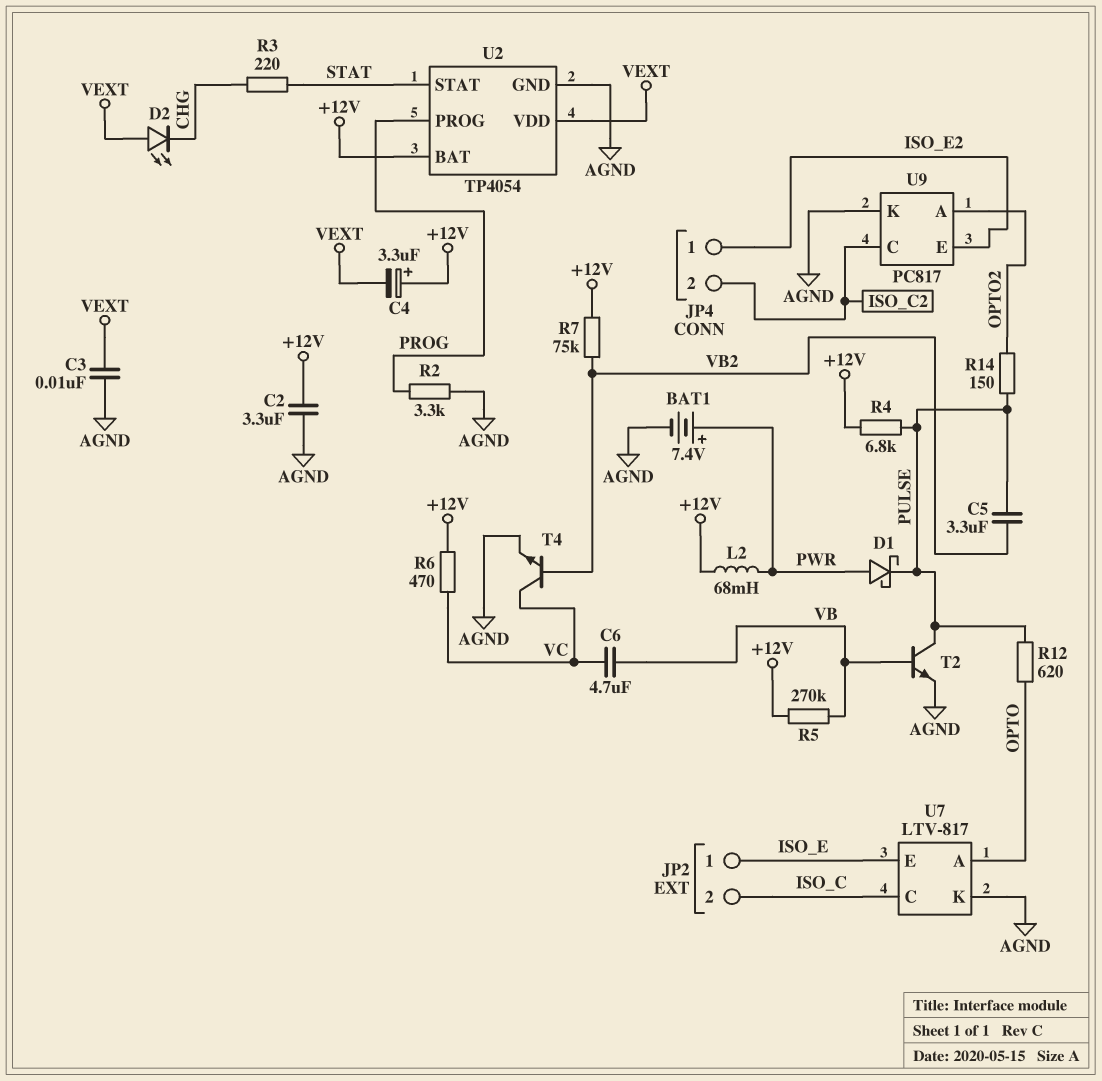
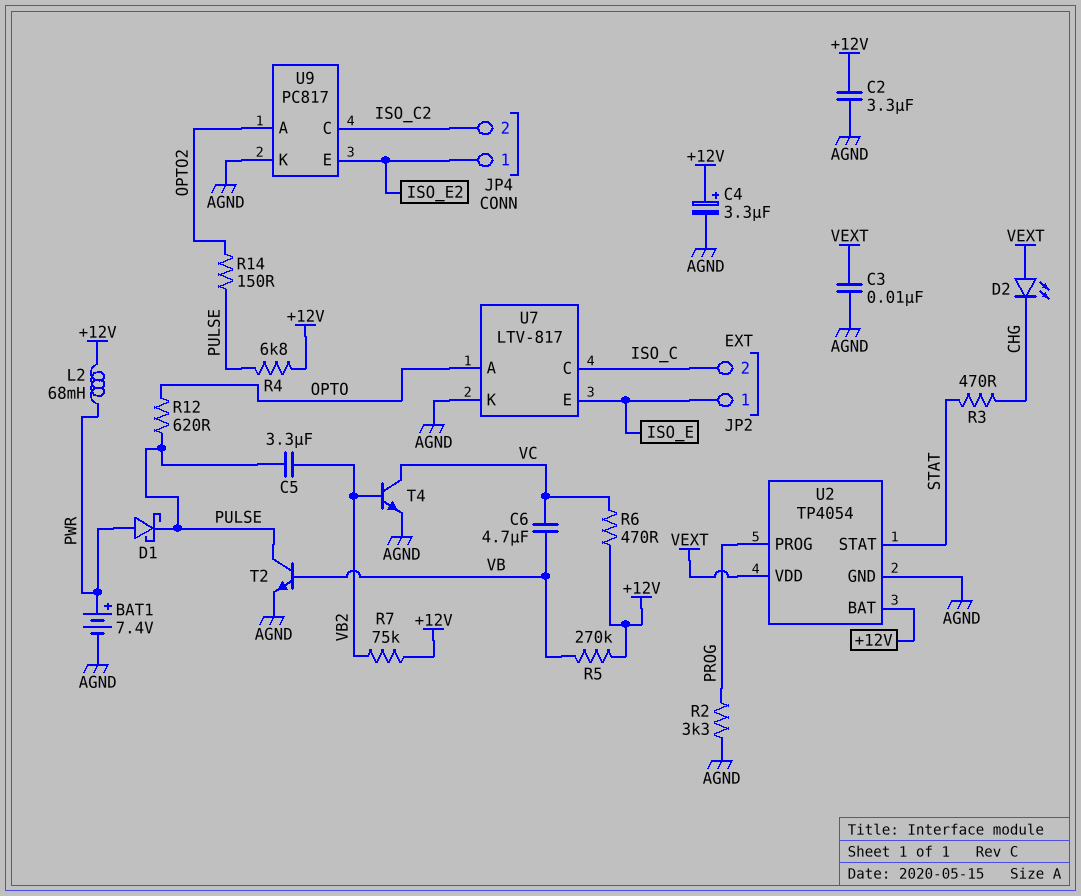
C4: 3.3uF (plus +12V, minus VEXT) -> 3.3uF (plus +12V, minus AGND)
R3: 220 (CHG, STAT) -> 470 (CHG, STAT)

